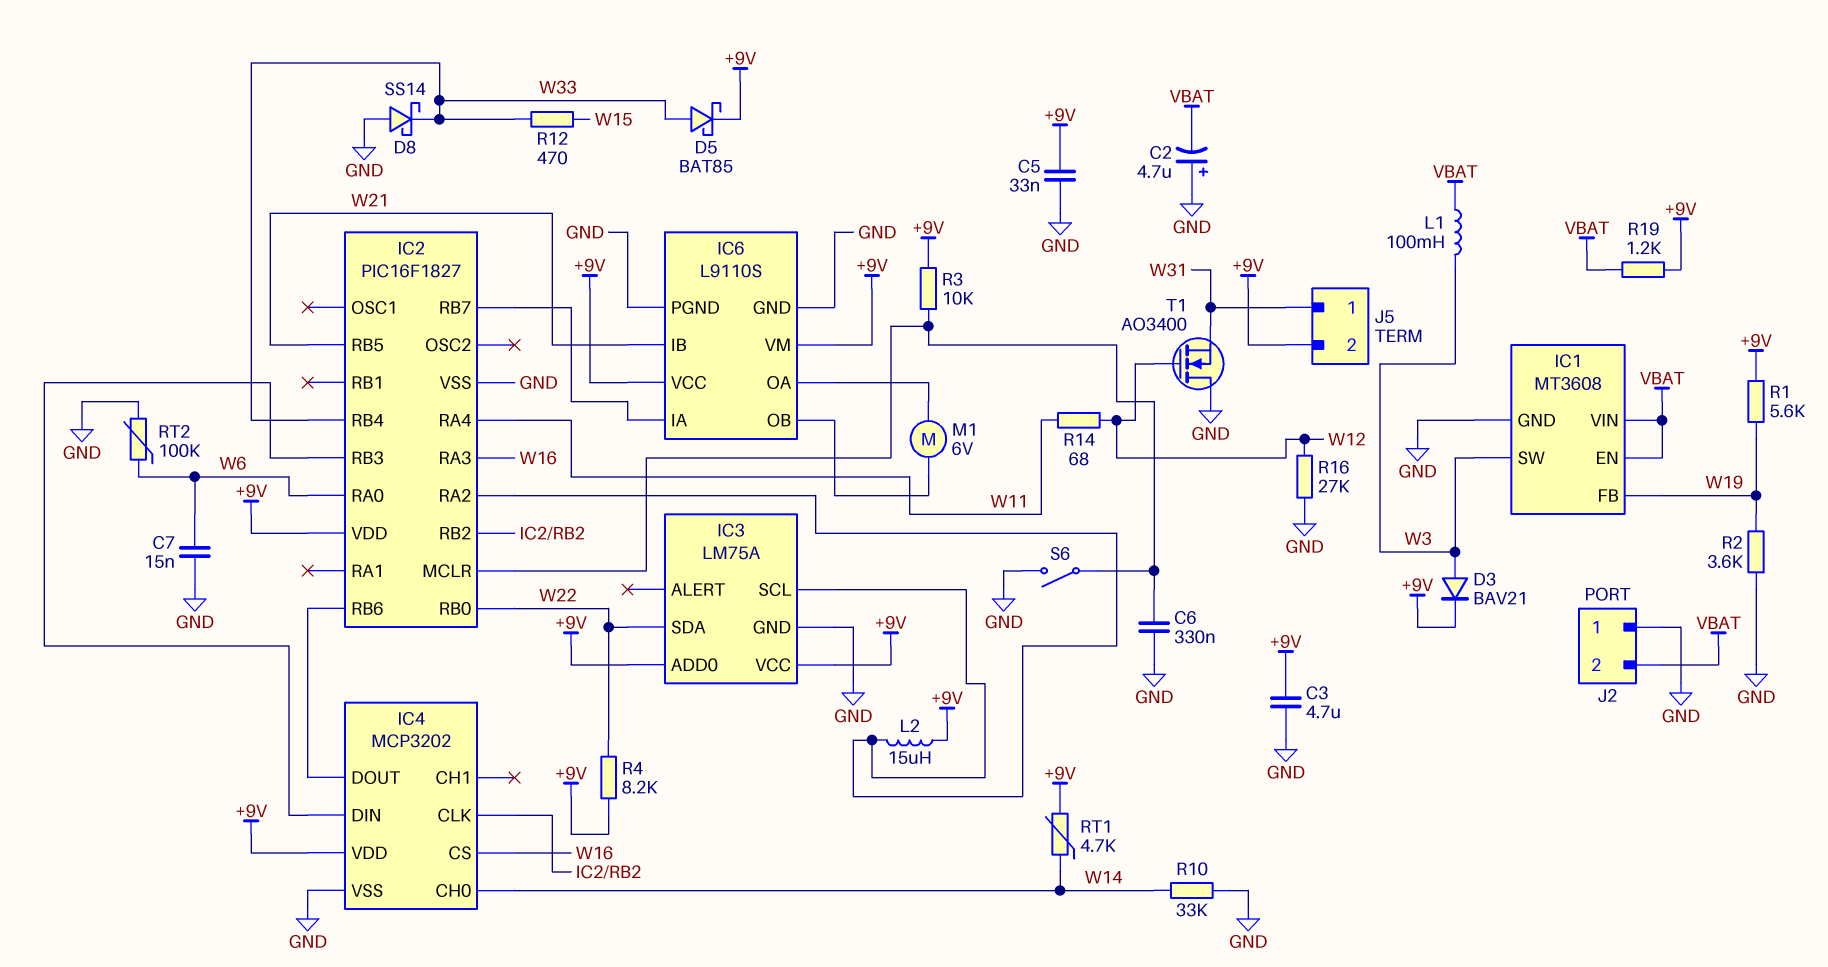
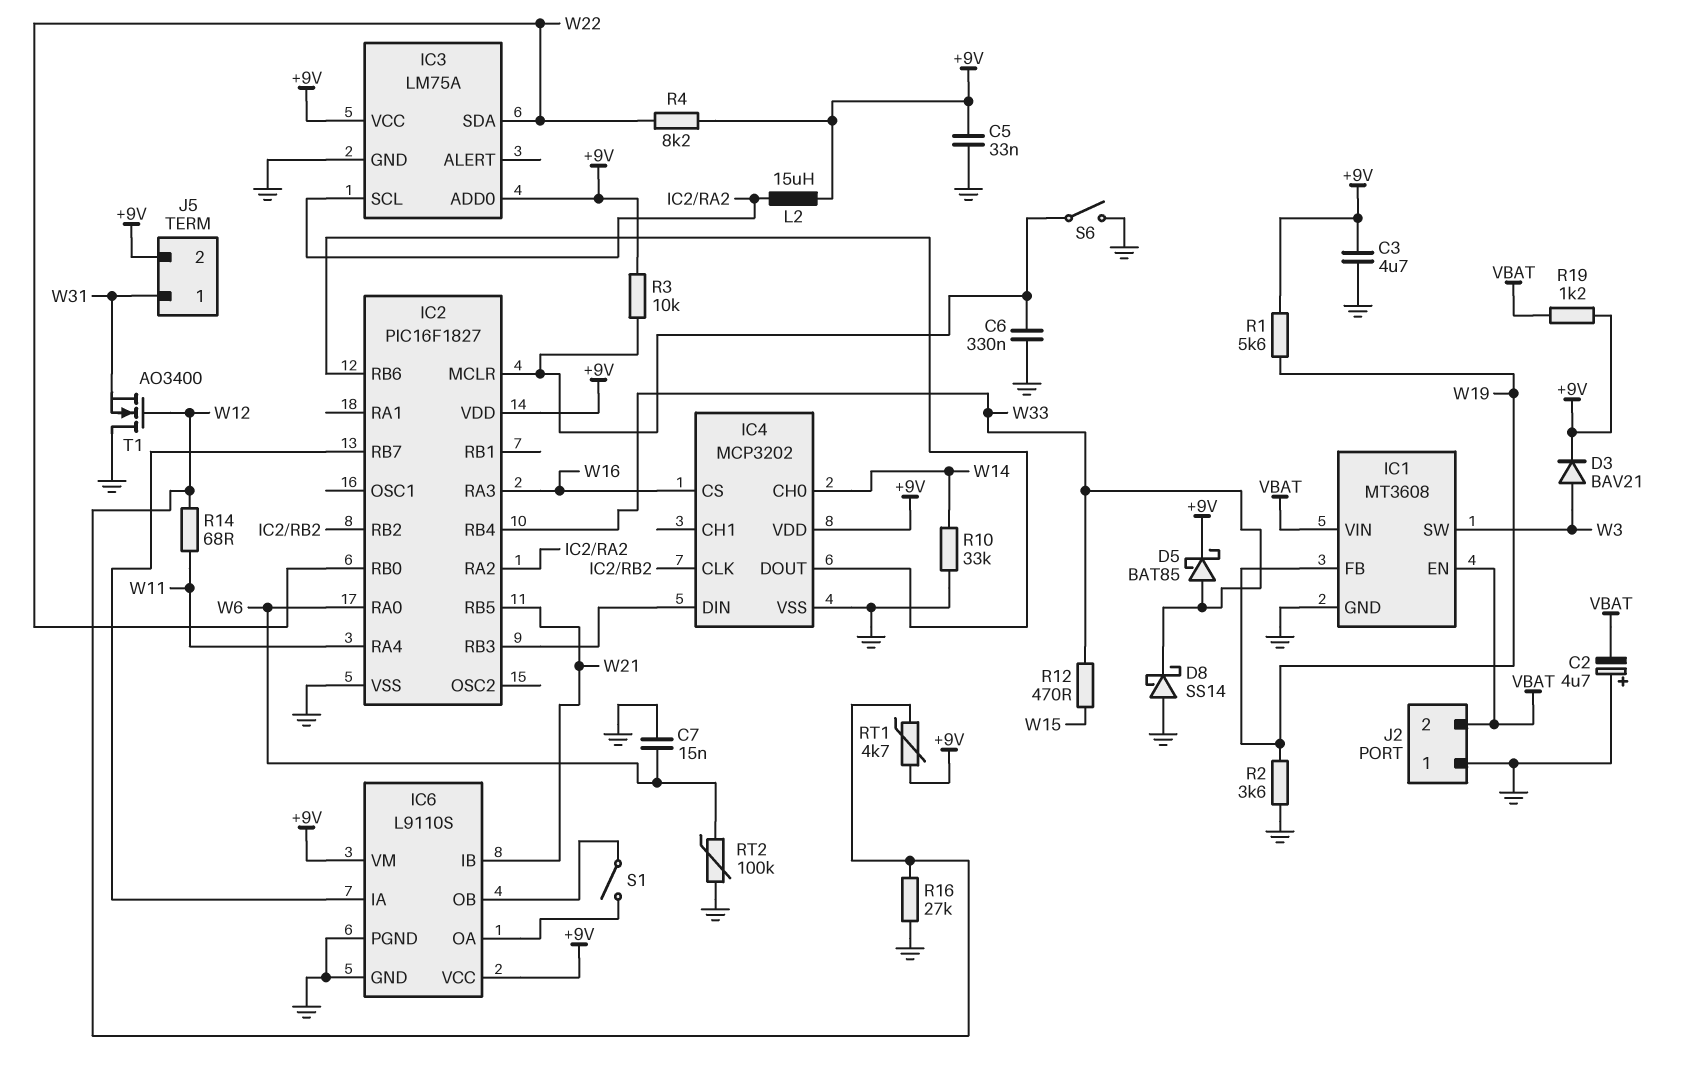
L1: 100mH (VBAT, W3) -> none
M1: motor 6V (IC6/OA, IC6/OB) -> none
RT1: 4.7k (+9V, W14) -> 4.7k (+9V, W12)
S1: none -> switch (IC6/OA, IC6/OB)

